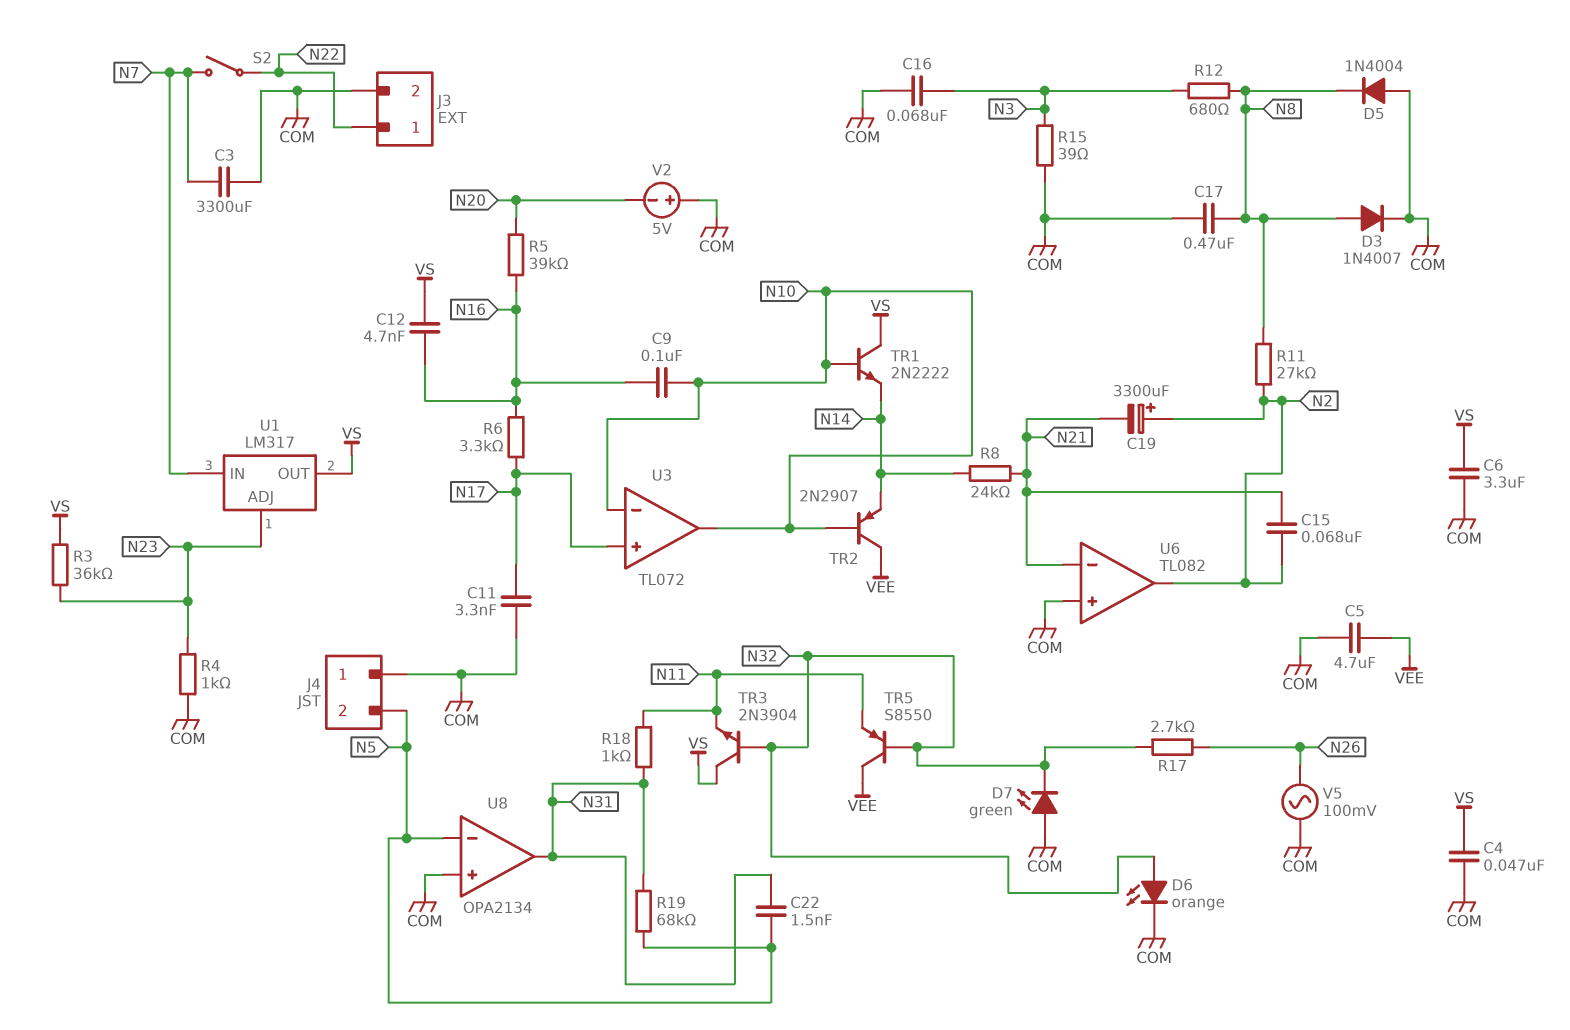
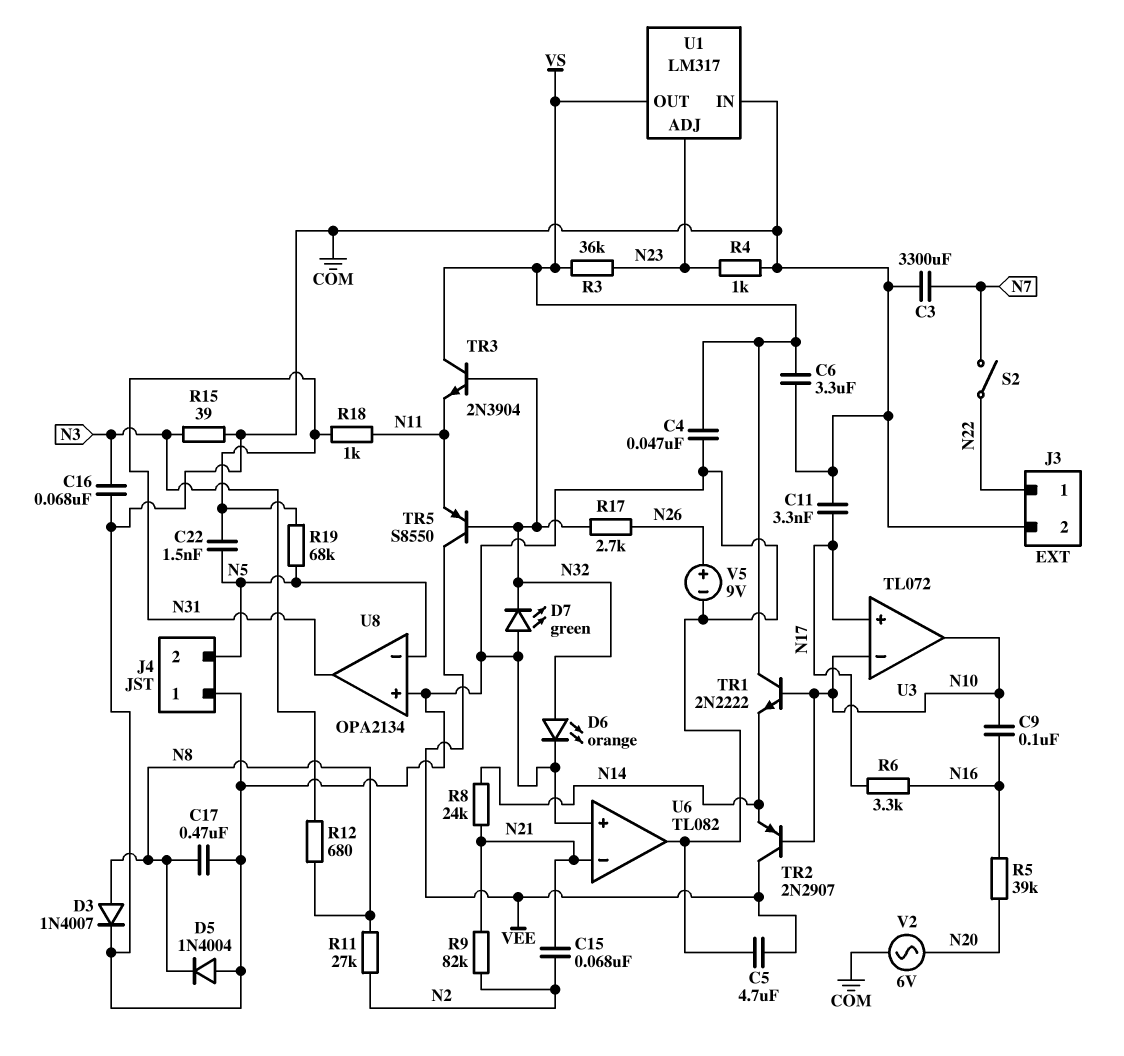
C12: 4.7nF (N16, VS) -> none
C19: 3300uF (plus N2, minus N21) -> none
R9: none -> 82k (N2, N21)
U1 pin IN: N7 -> COM
U6 pin out: N2 -> COM
V2: 5V (plus COM, minus N20) -> AC 6V (COM, N20)
V5: AC 100mV (COM, N26) -> 9V (plus N26, minus COM)

